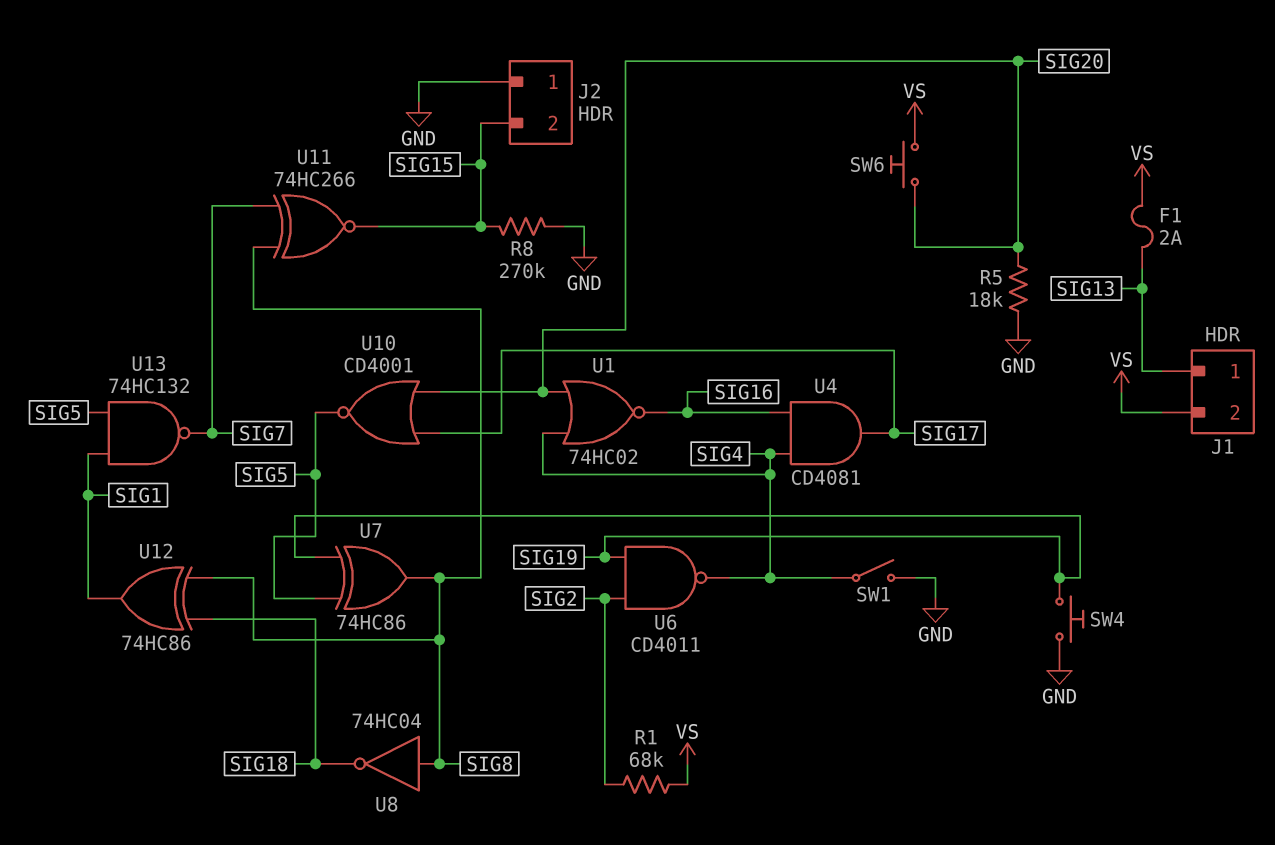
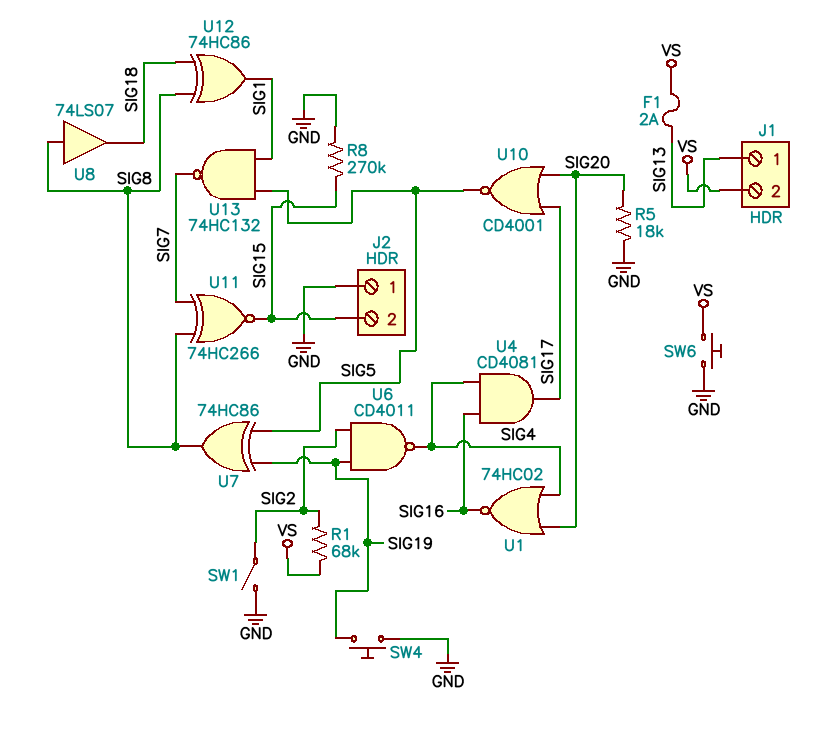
SW1: switch (GND, SIG4) -> switch (GND, SIG2)
SW6: button (SIG20, VS) -> button (GND, VS)
U8: NOT 74HC04 (in SIG8, out SIG18) -> buffer 74LS07 (in SIG8, out SIG18)

